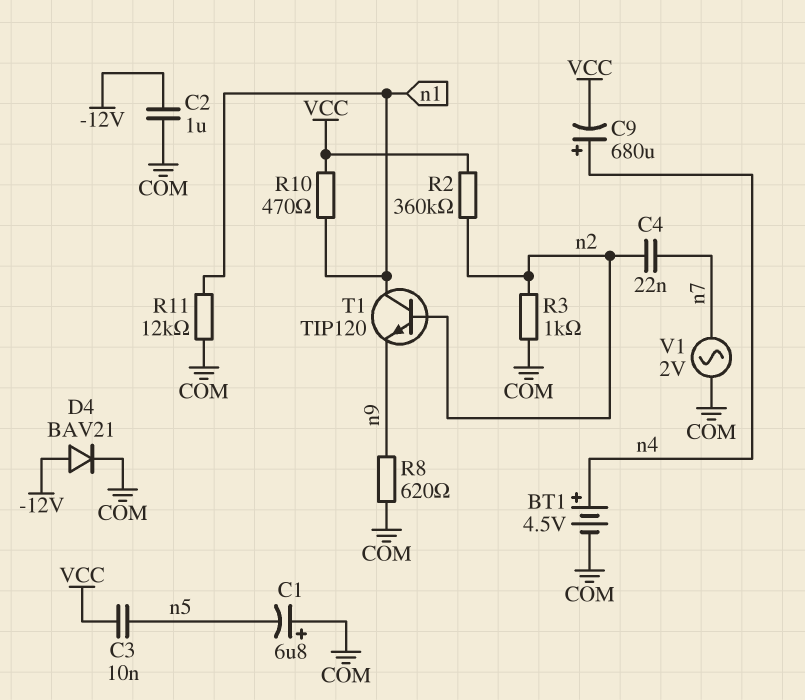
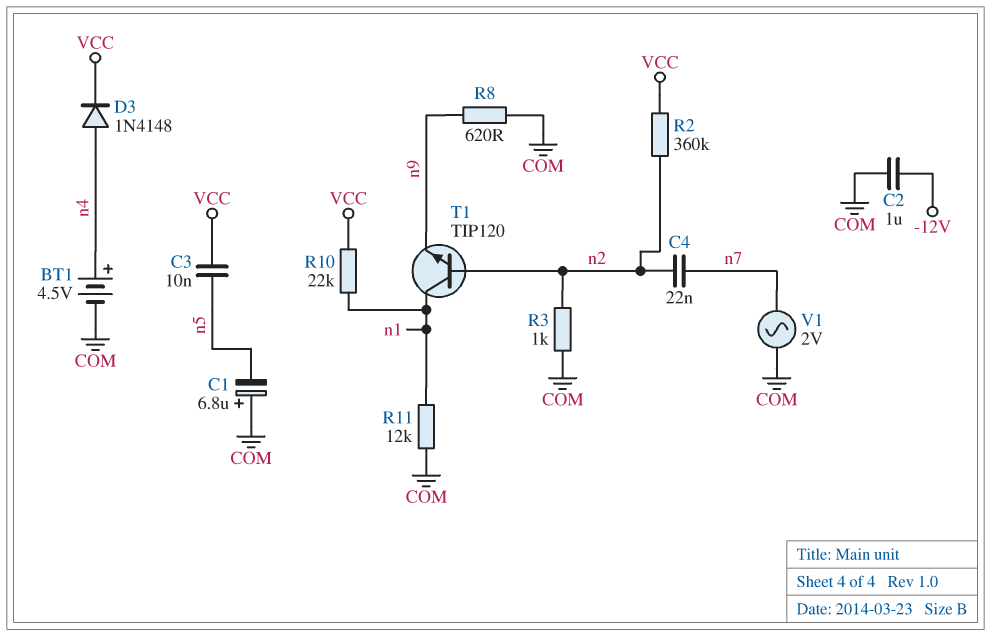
C9: 680uF (plus n4, minus VCC) -> none
D3: none -> diode 1N4148 (A n4, K VCC)
D4: diode BAV21 (A -12V, K COM) -> none
R10: 470 (VCC, n1) -> 22k (VCC, n1)

